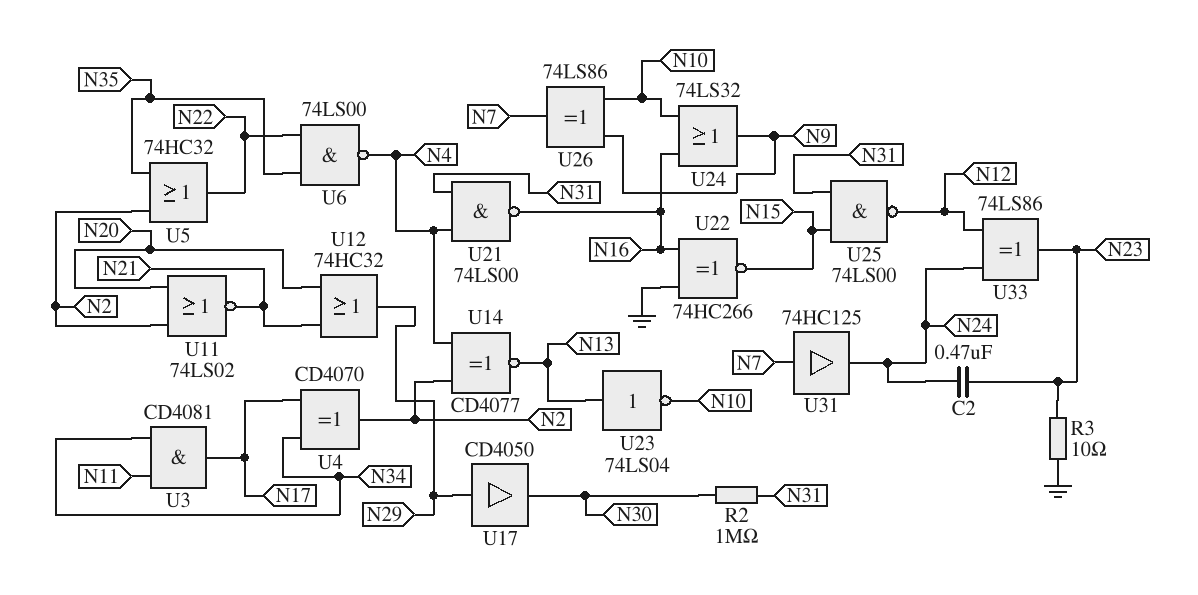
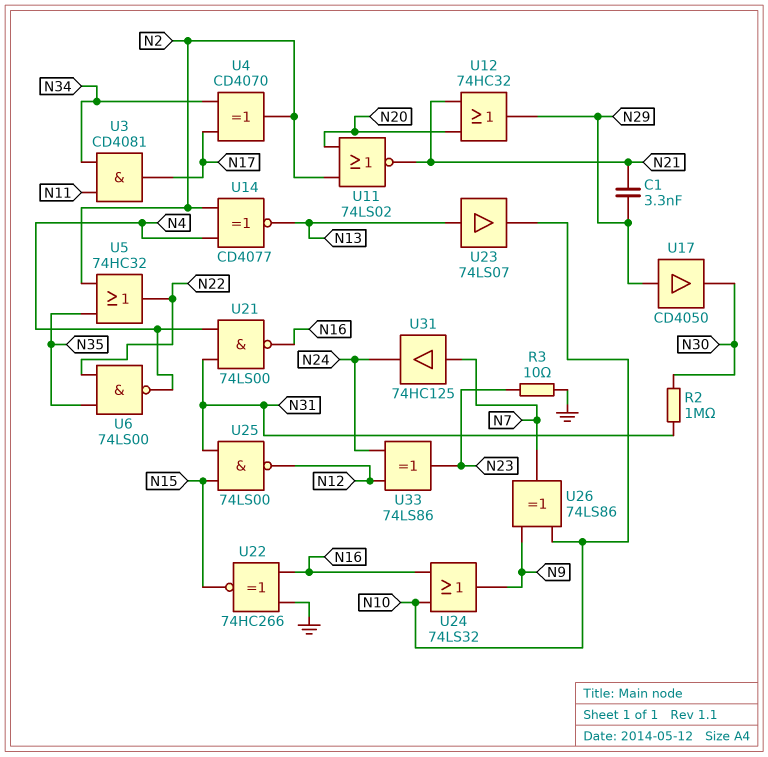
C1: none -> 3.3nF (N21, N29)
C2: 470nF (N23, N24) -> none
U23: NOT 74LS04 (in N13, out N10) -> buffer 74LS07 (in N13, out N10)

